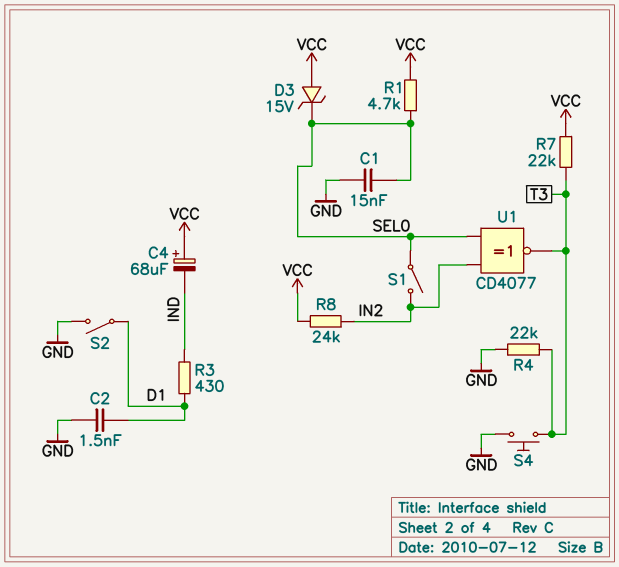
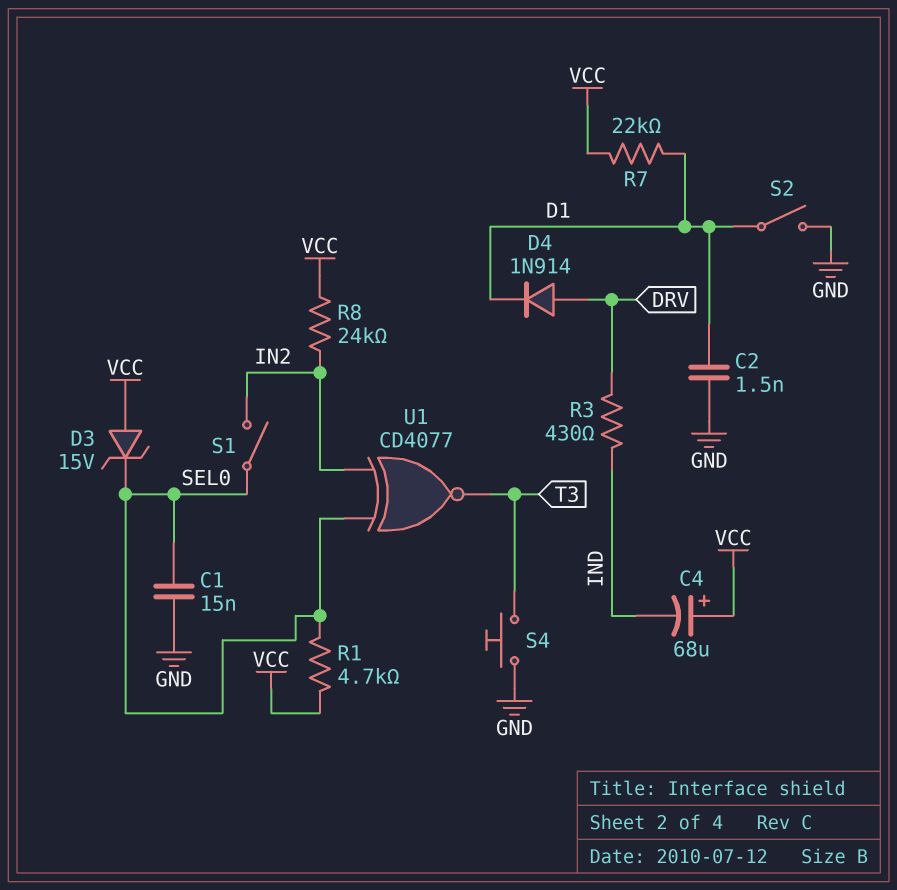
D4: none -> diode 1N914 (A DRV, K D1)
R3: 430 (D1, IND) -> 430 (DRV, IND)
R4: 22k (GND, T3) -> none
R7: 22k (T3, VCC) -> 22k (D1, VCC)

